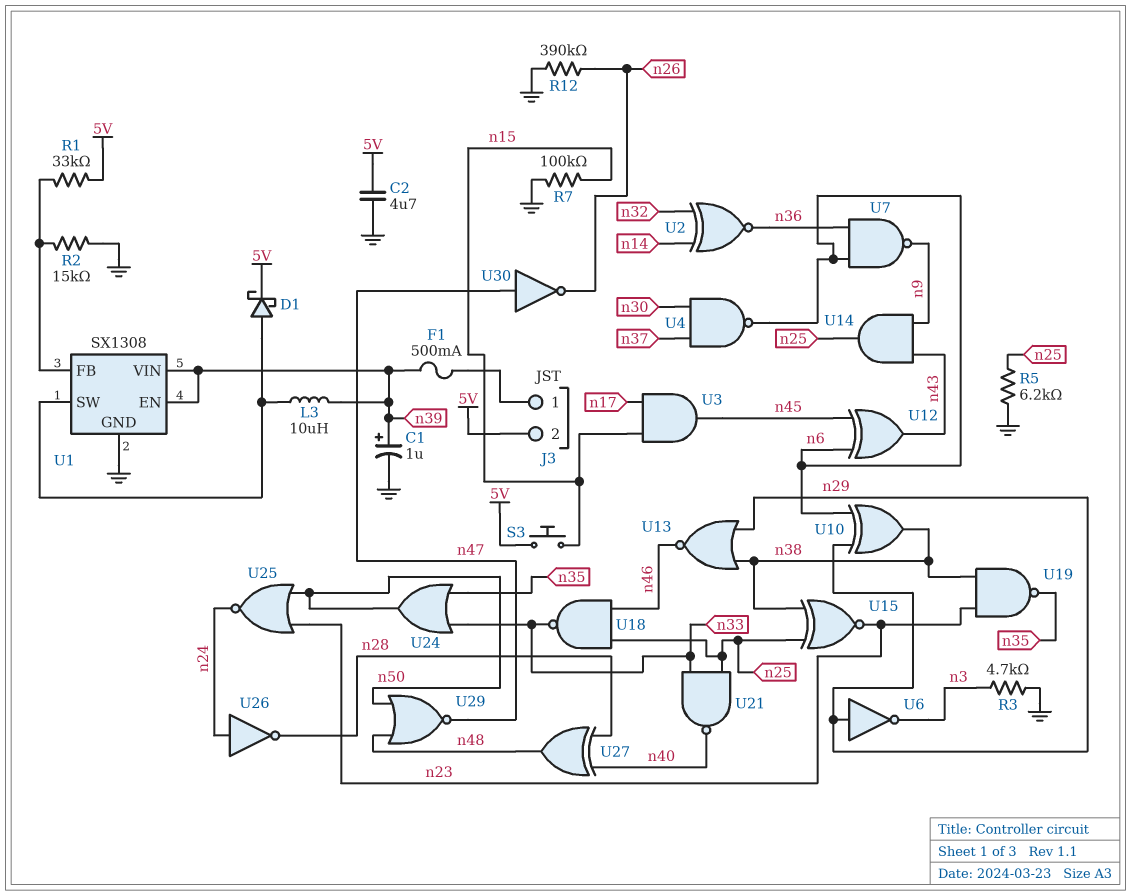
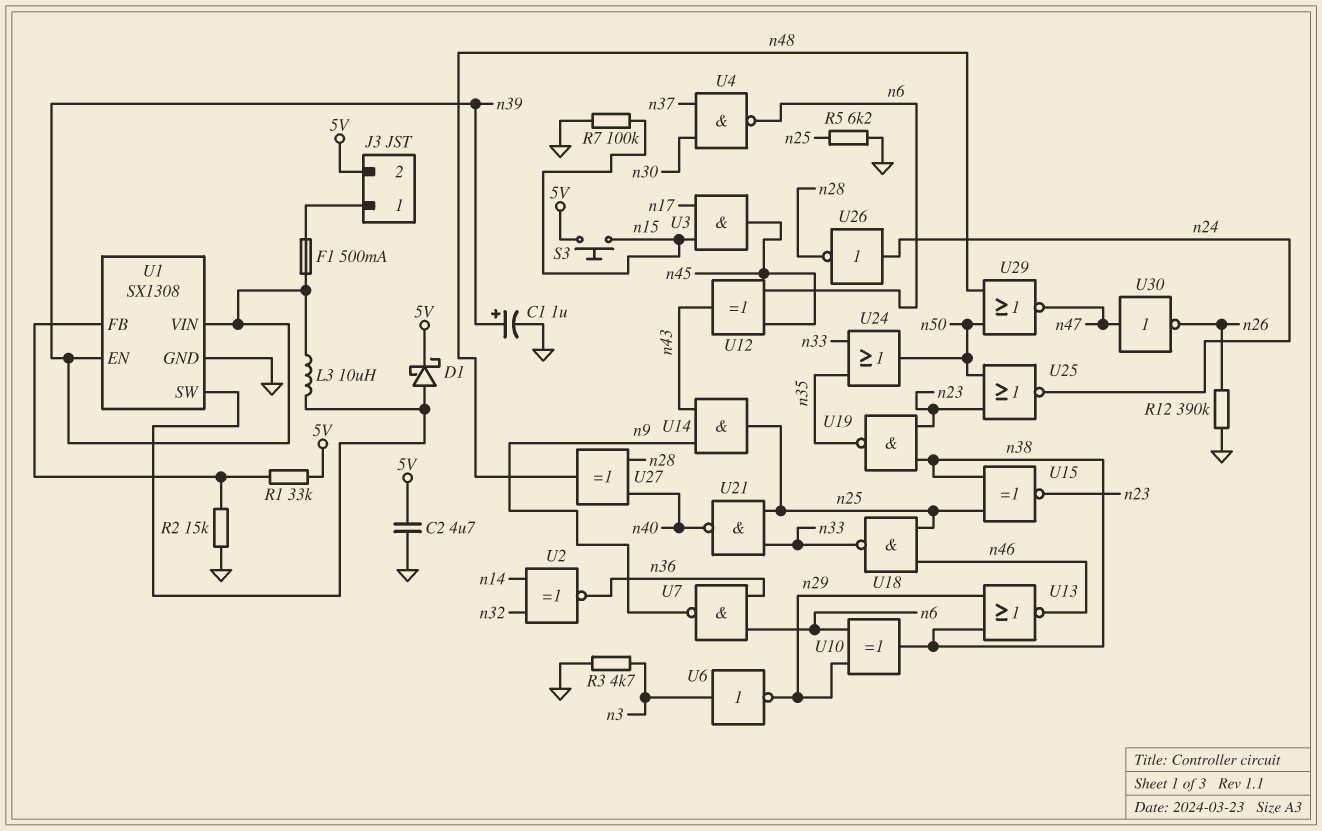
U6: NOT (in n29, out n3) -> NOT (in n3, out n29)

